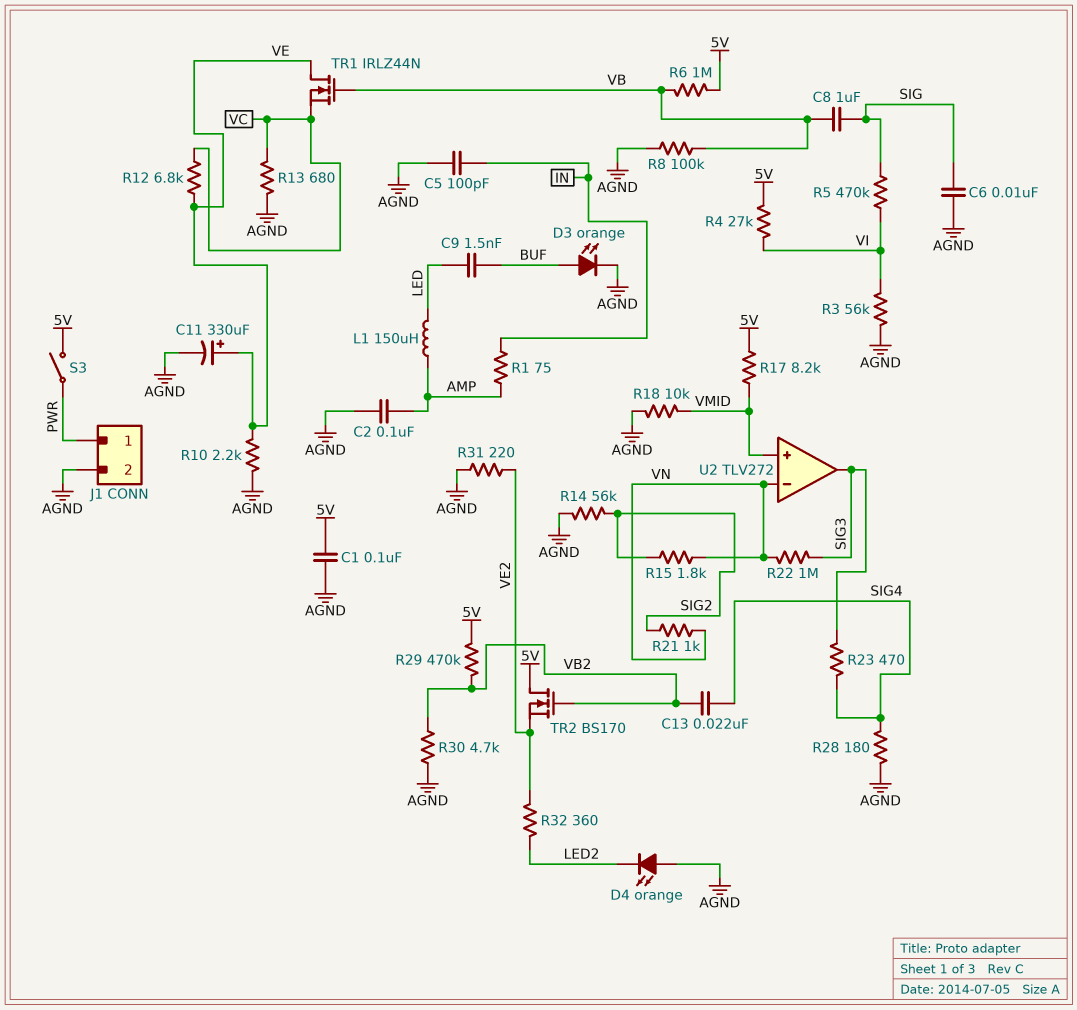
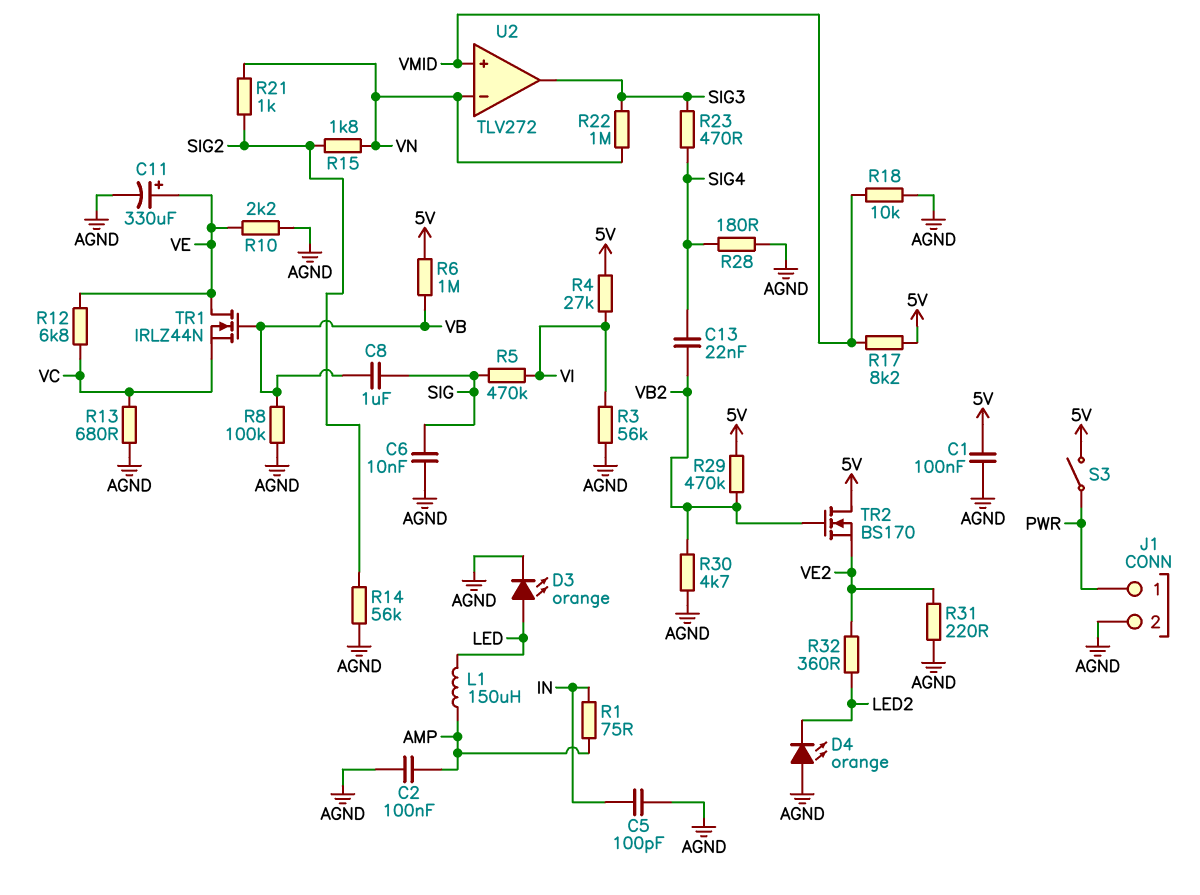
C9: 1.5nF (BUF, LED) -> none
D3: LED orange (A BUF, K AGND) -> LED orange (A LED, K AGND)

